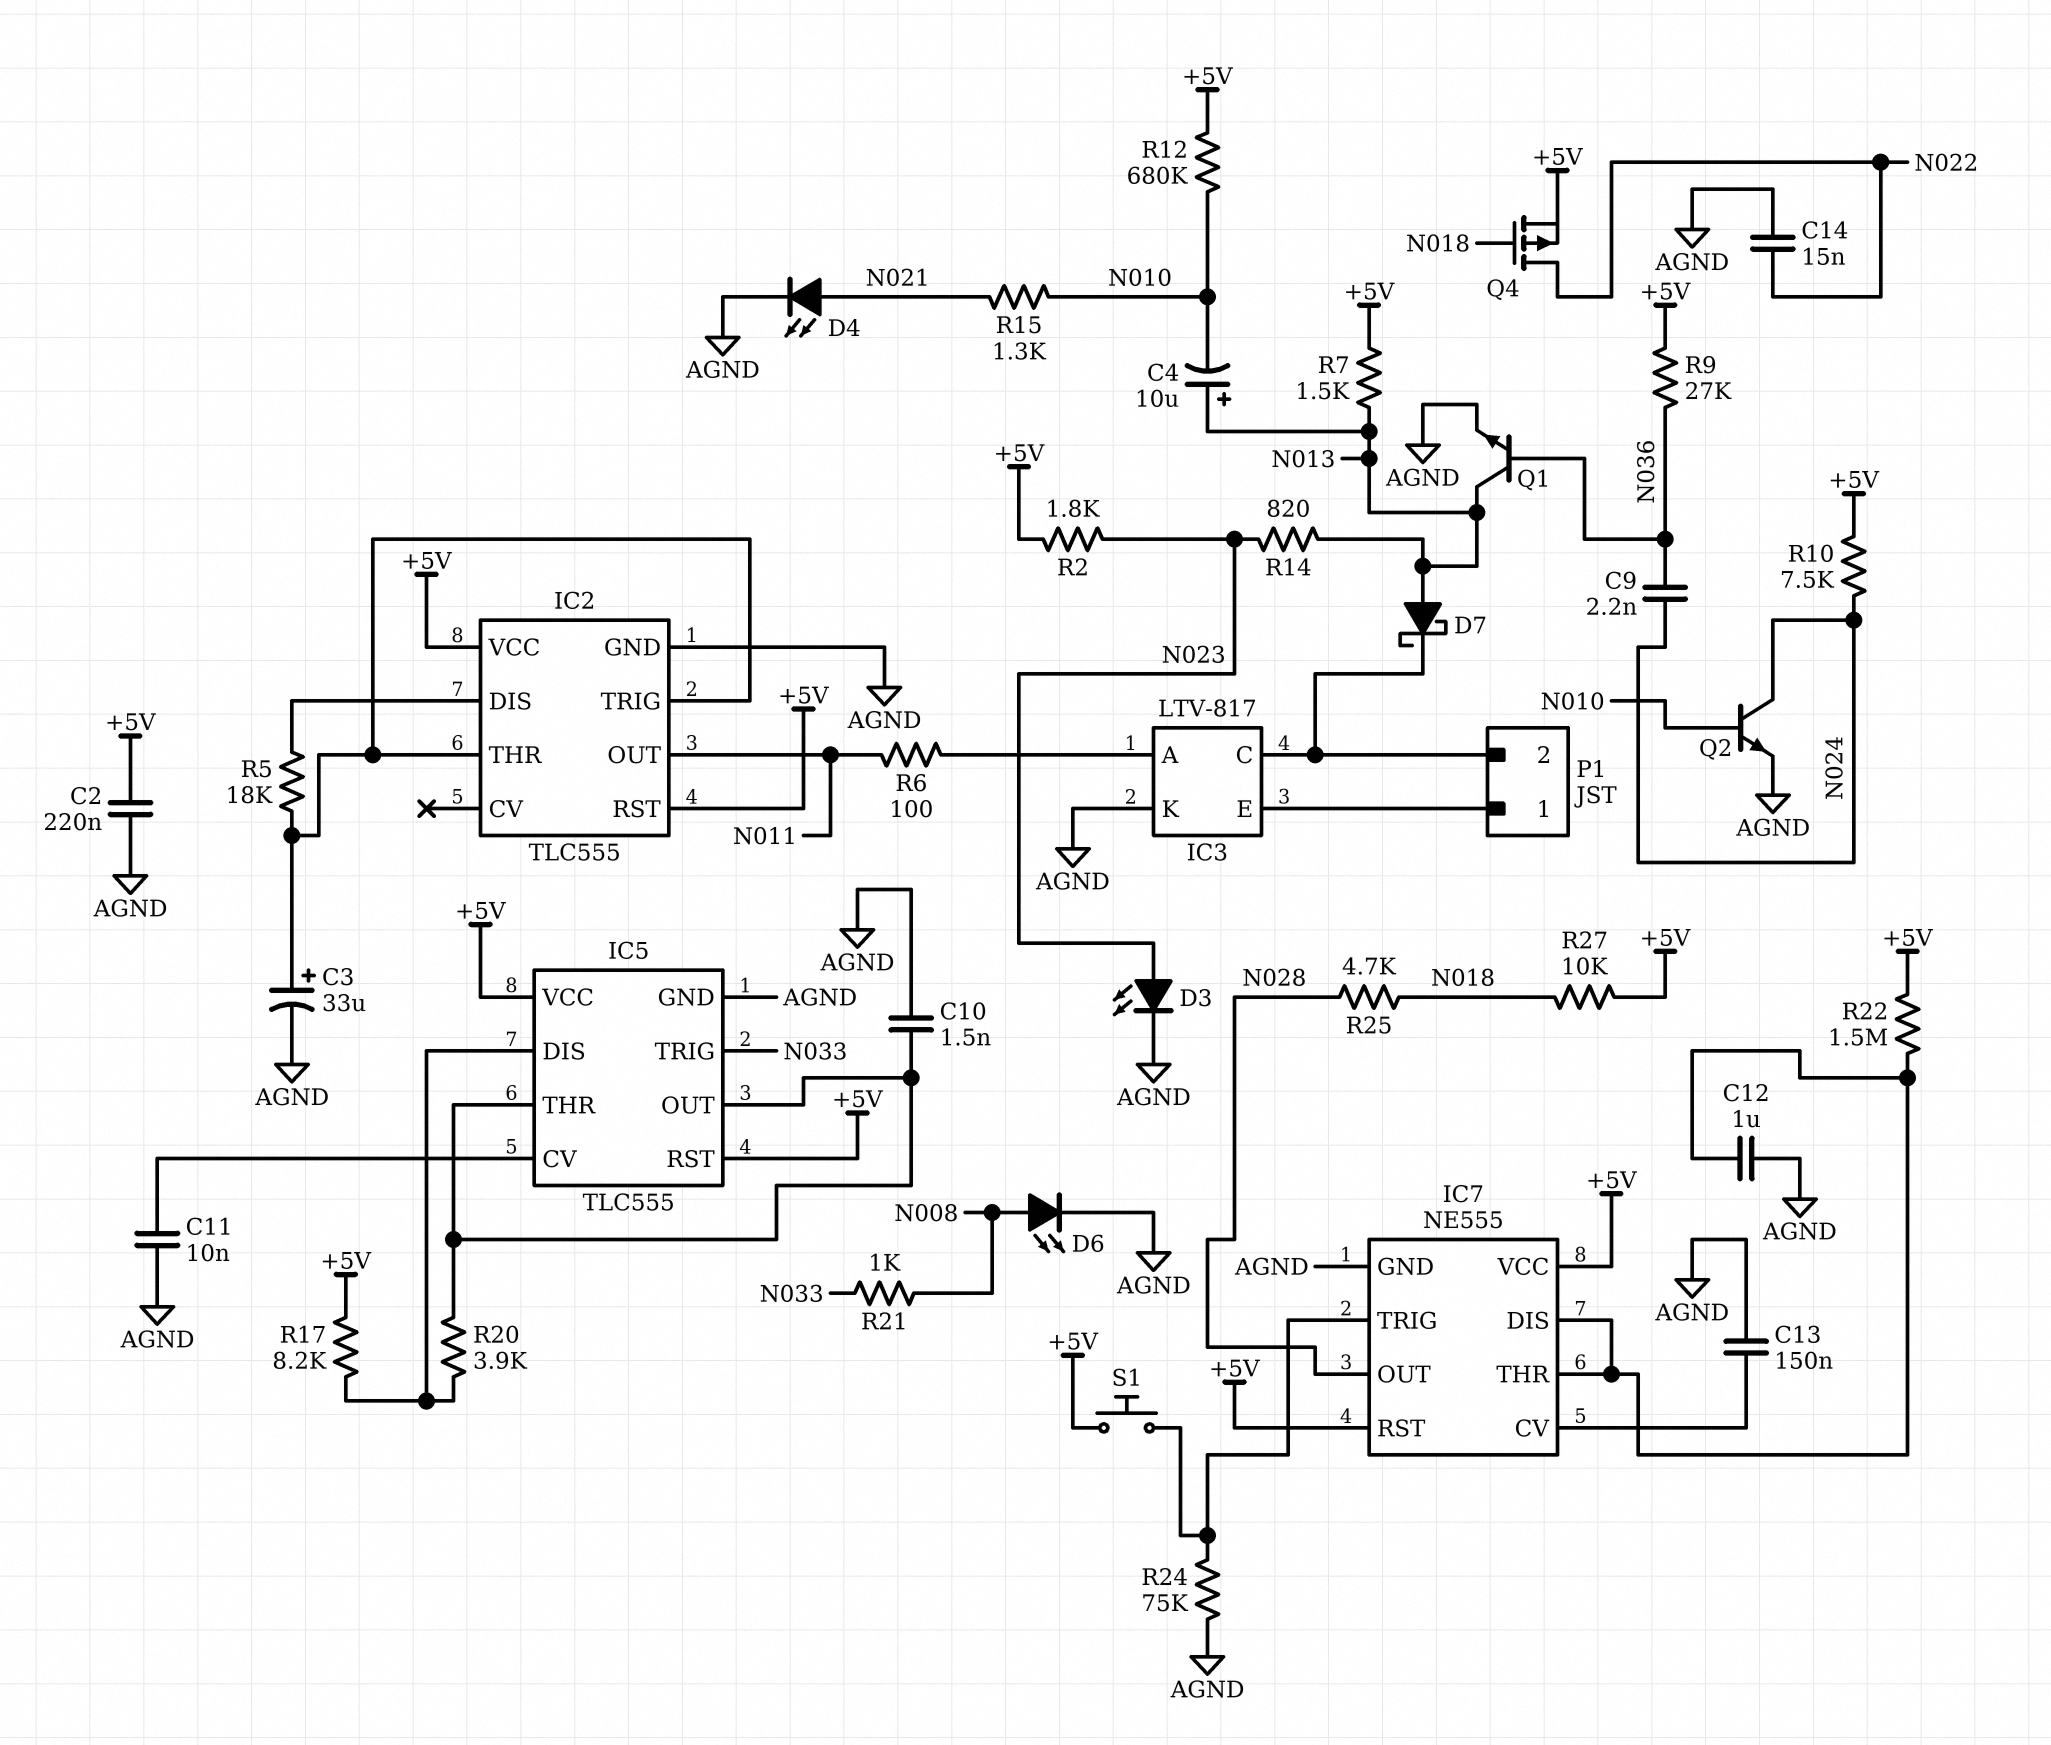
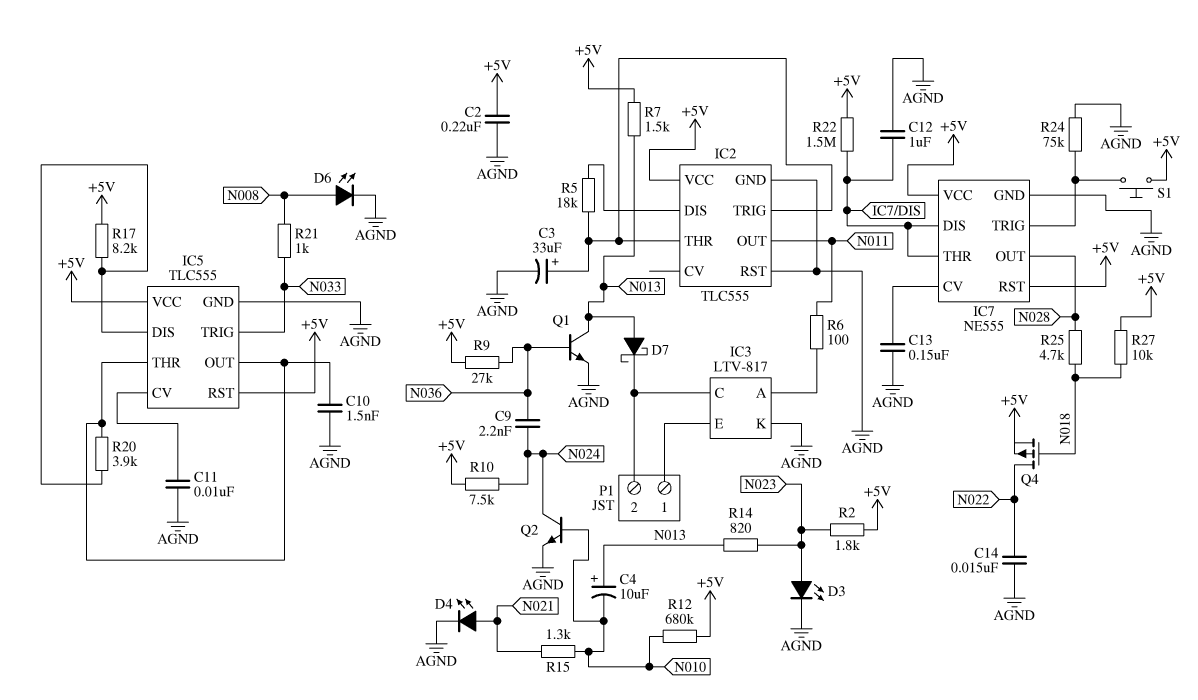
IC2 pin RST: +5V -> AGND

